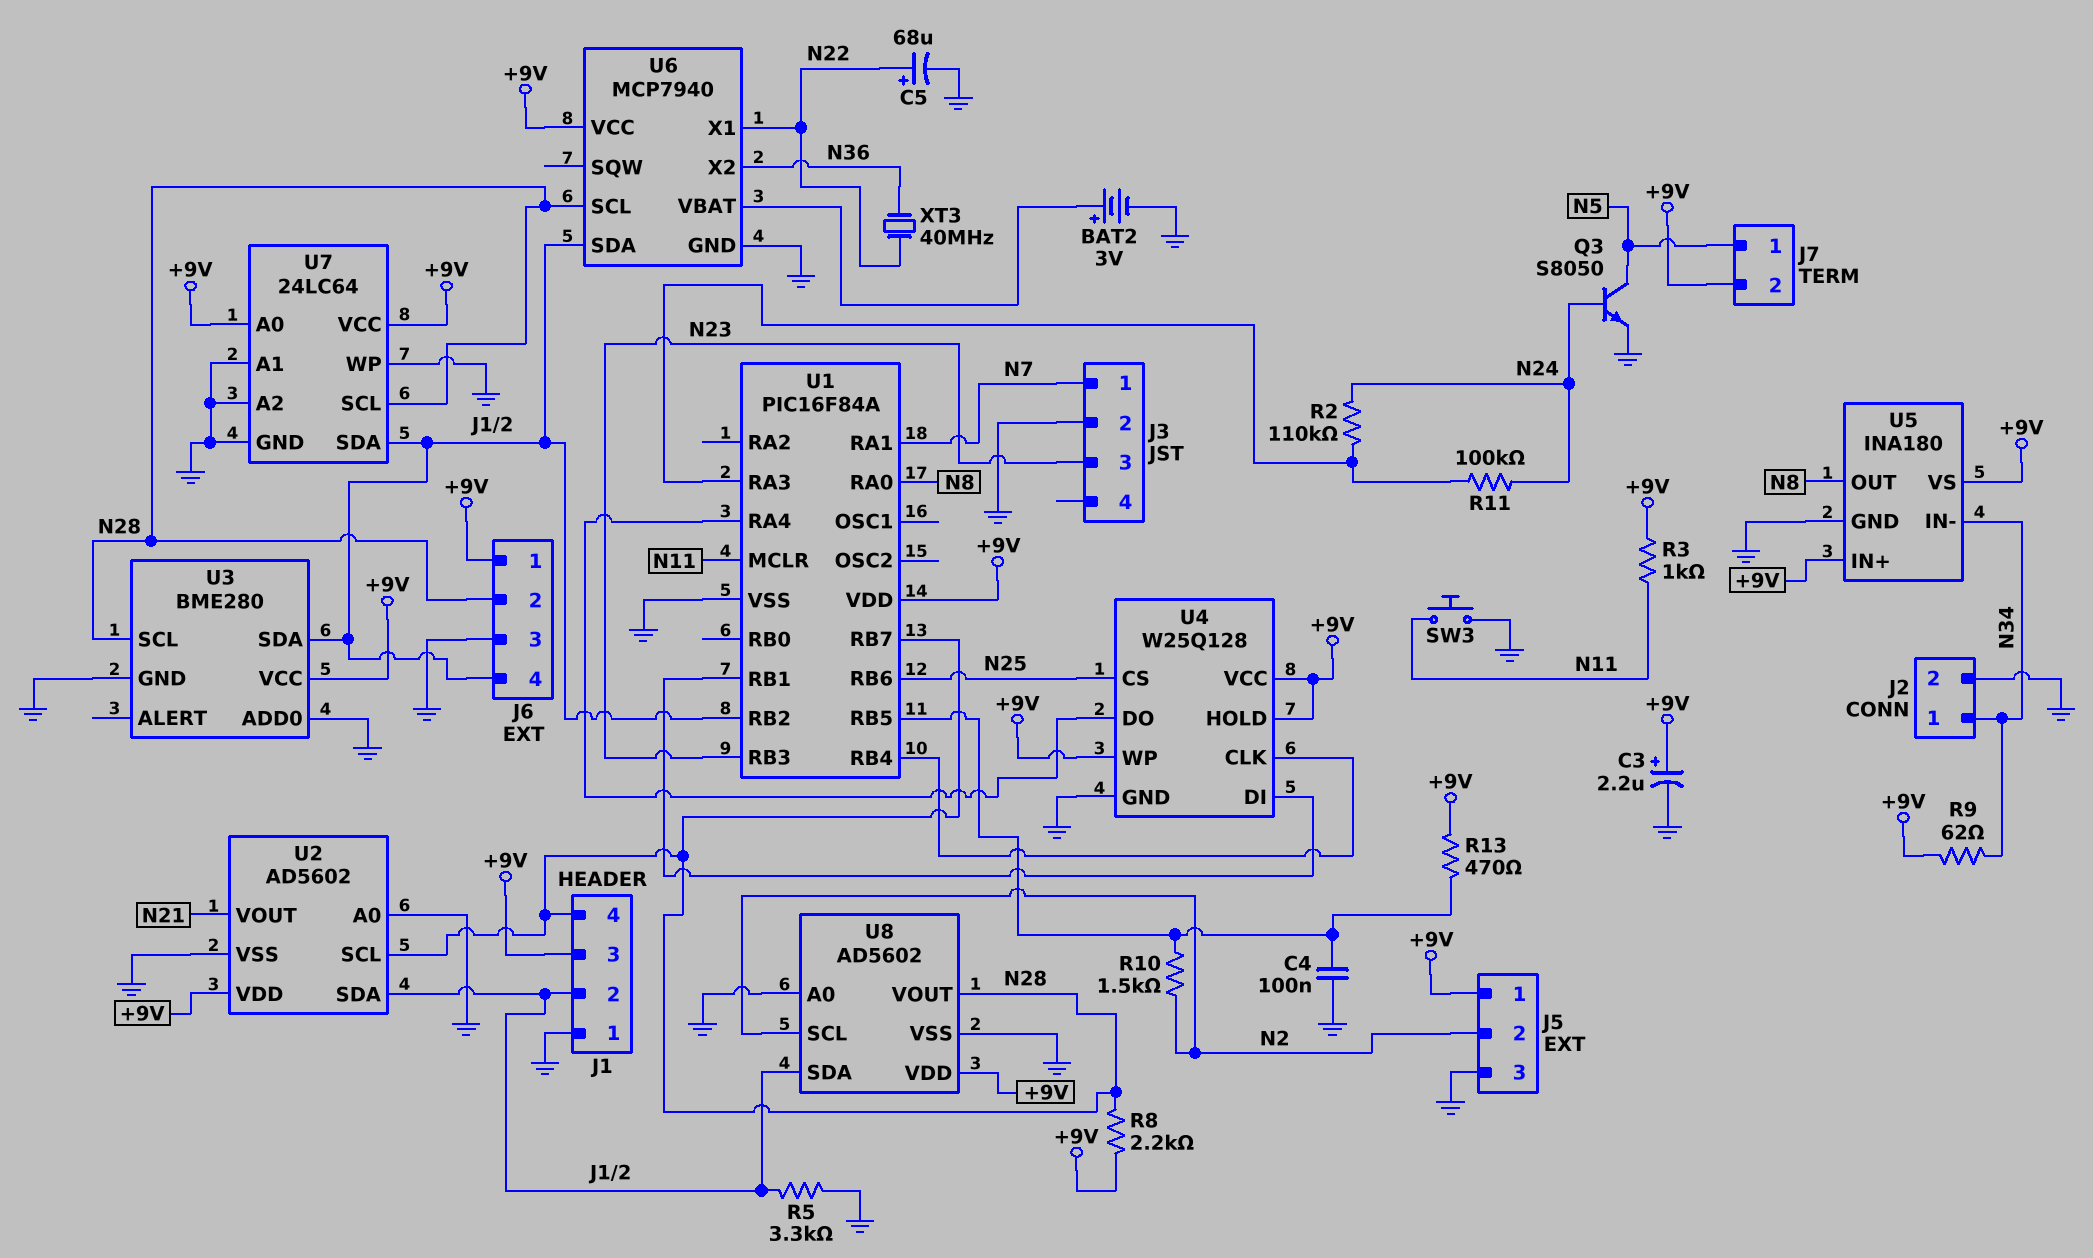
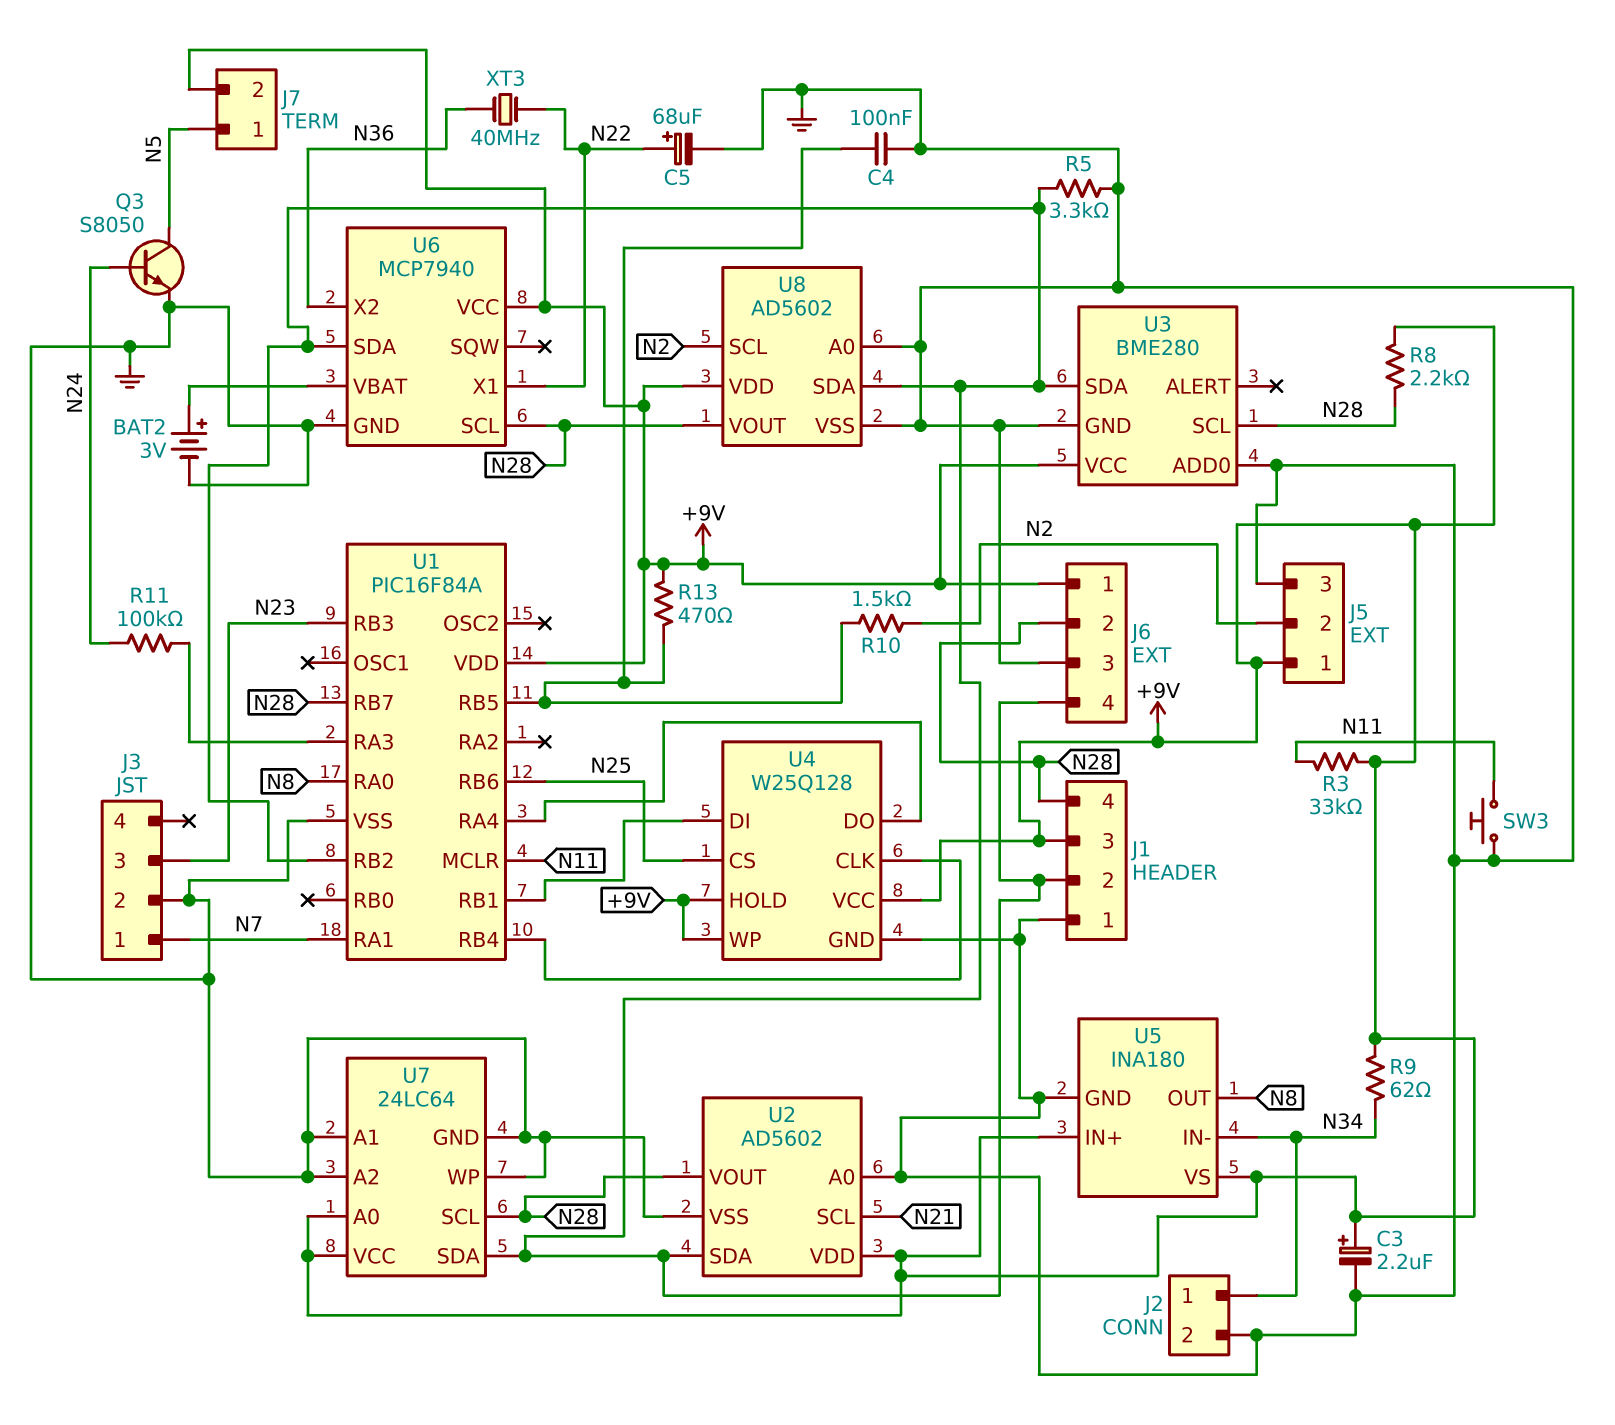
R2: 110k (N24, U1/RA3) -> none
R3: 1k (+9V, N11) -> 33k (+9V, N11)
U2 pin SCL: N28 -> N21
U2 pin VOUT: N21 -> N28

